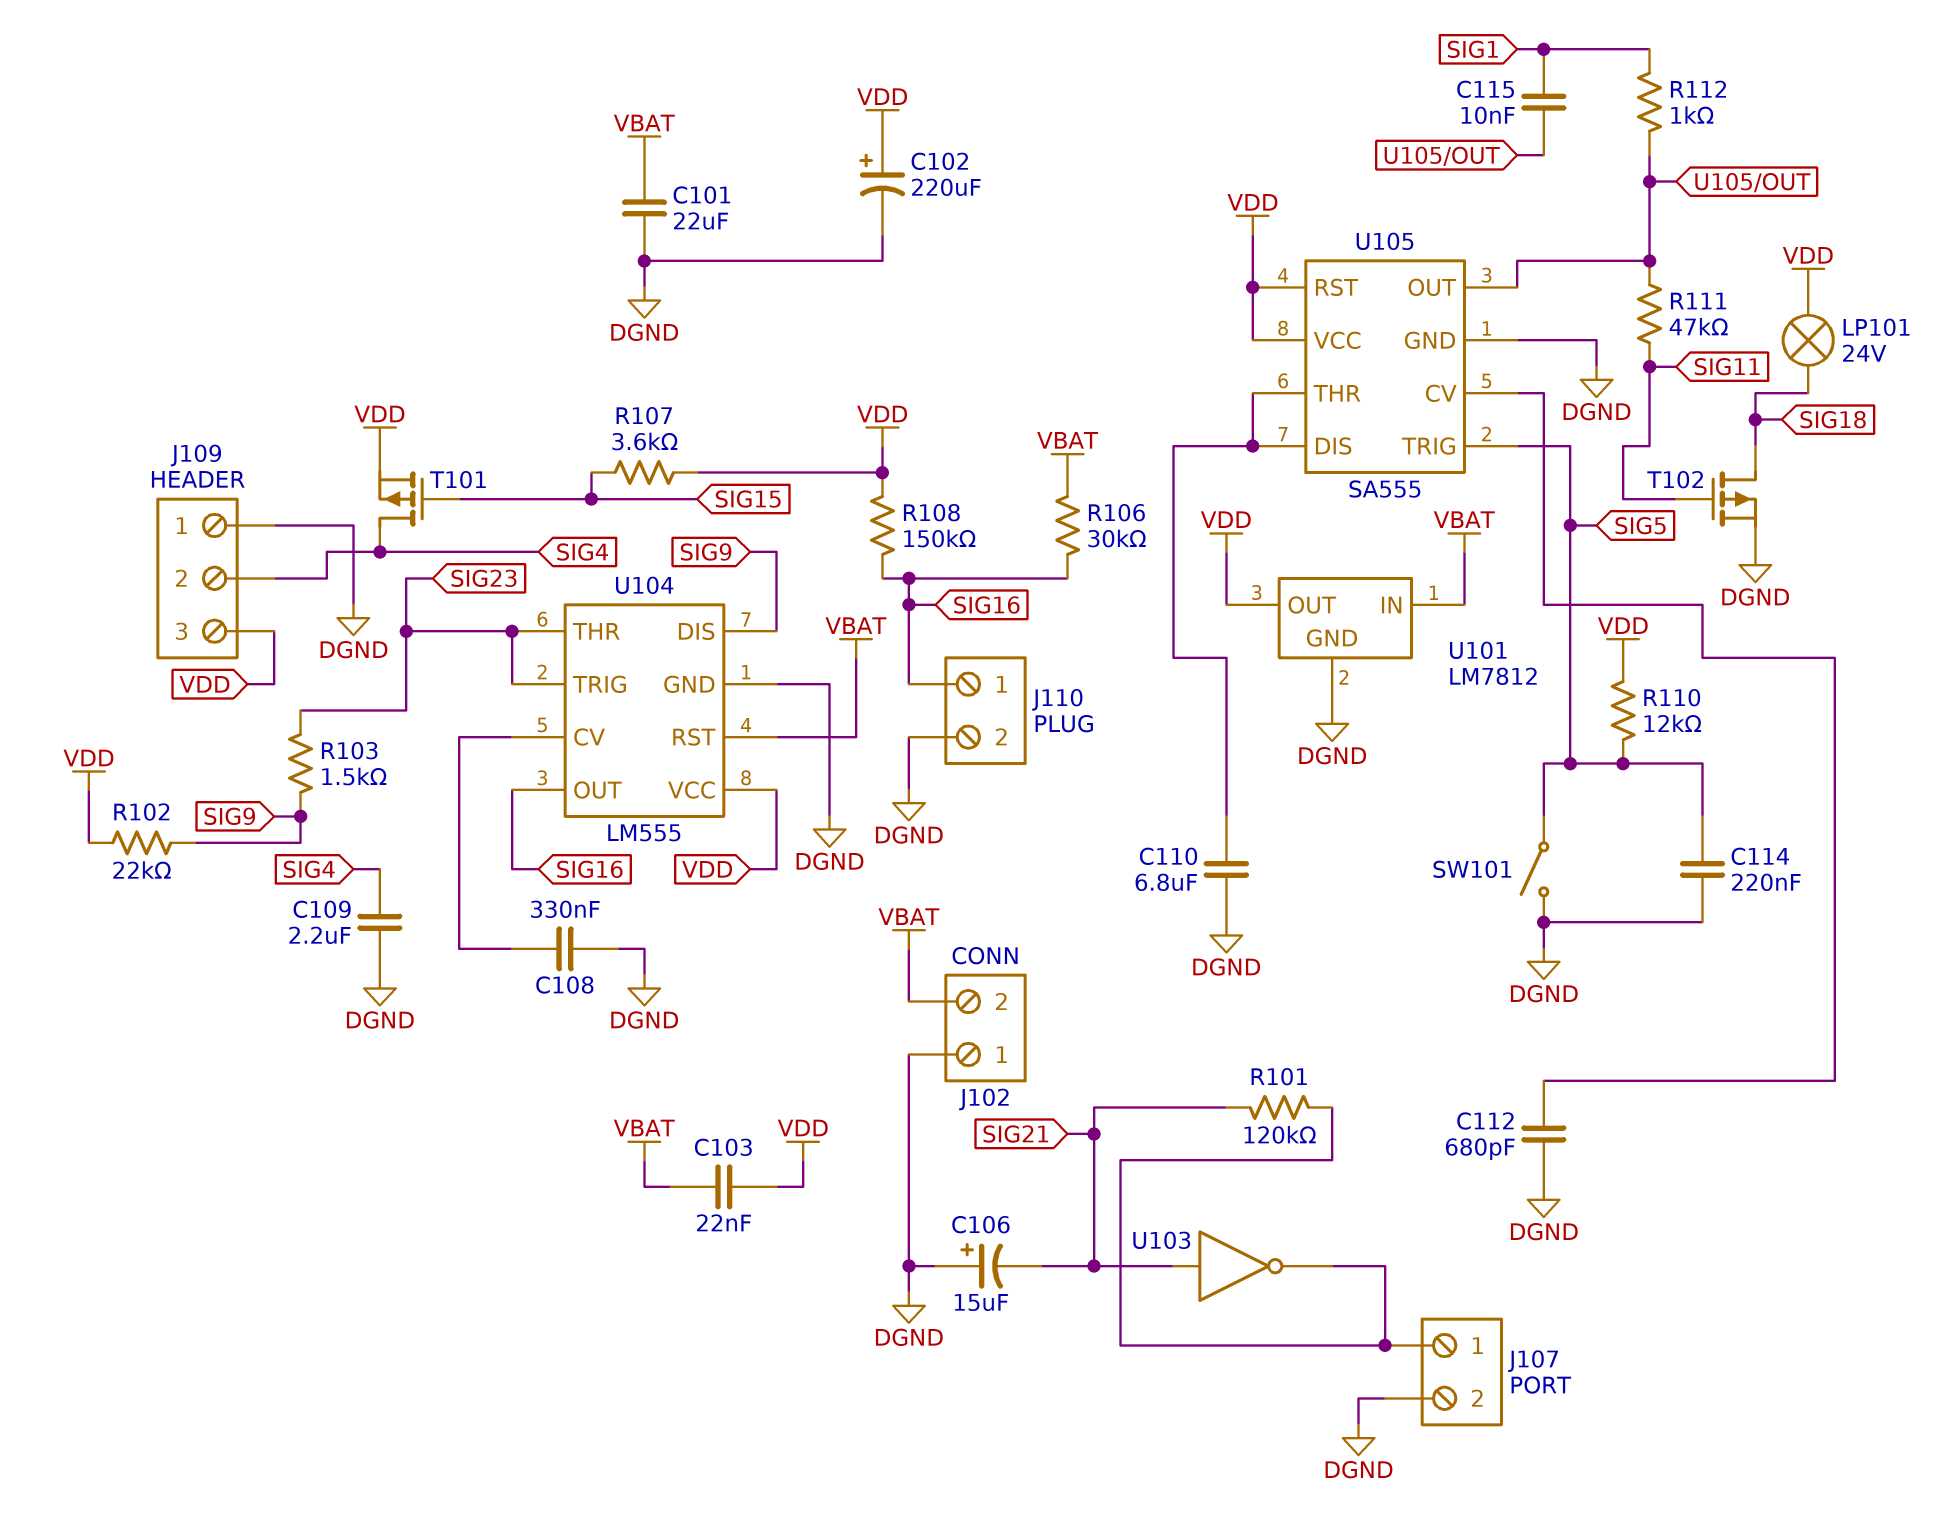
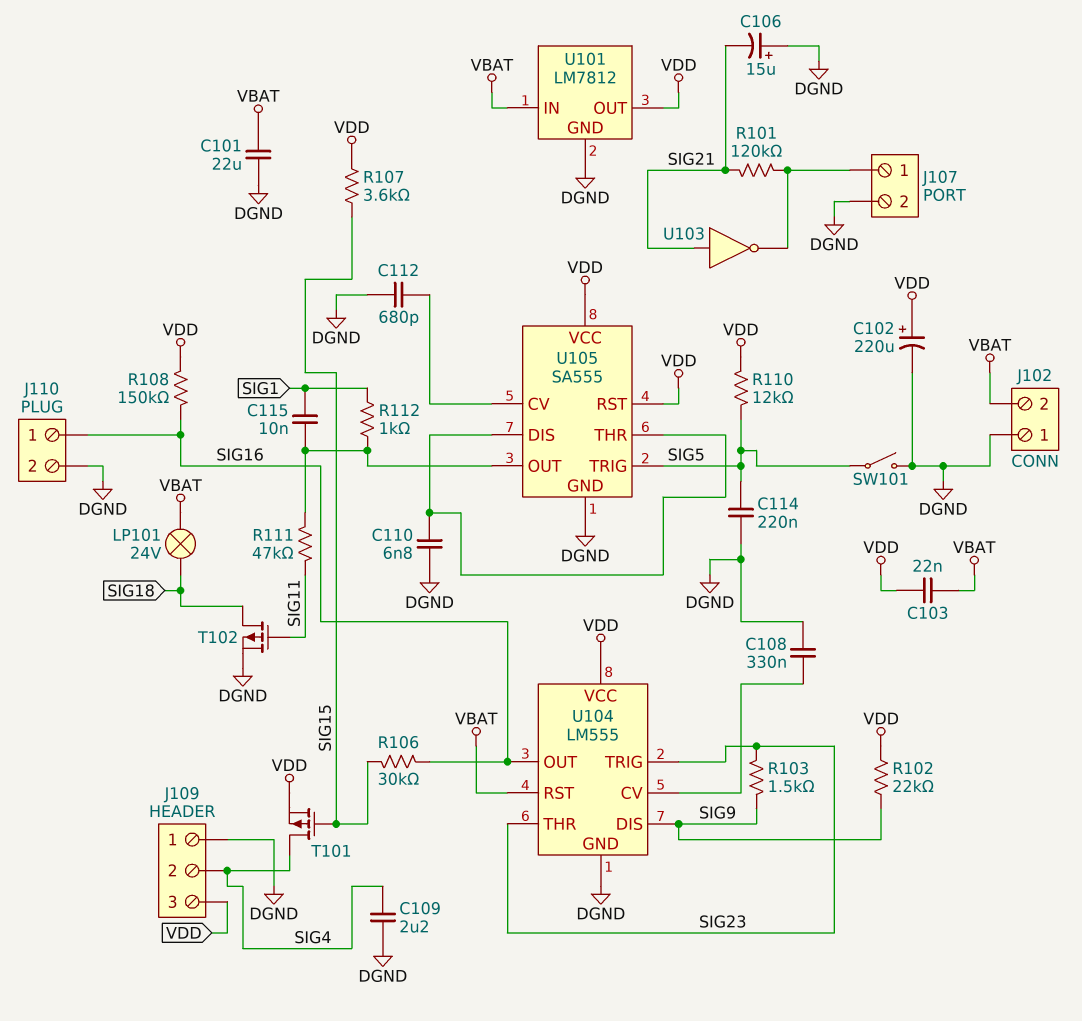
C110: 6.8uF (DGND, U105/DIS) -> 6.8nF (DGND, U105/DIS)
LP101: lamp 24V (SIG18, VDD) -> lamp 24V (SIG18, VBAT)
R106: 30k (SIG16, VBAT) -> 30k (SIG15, SIG16)

